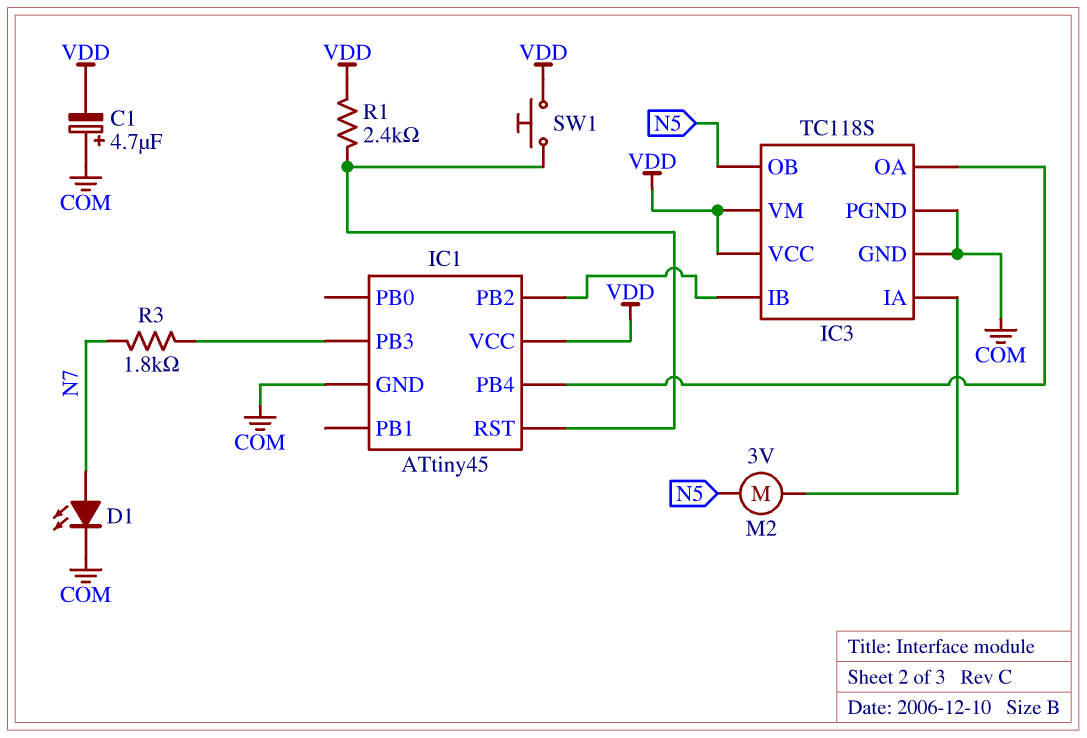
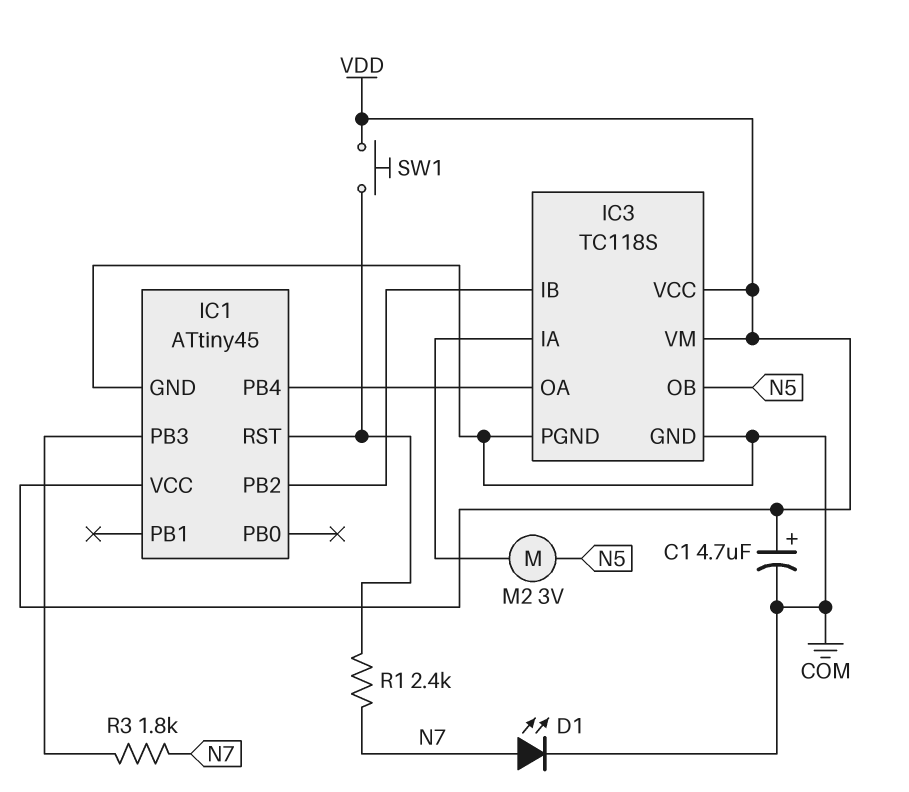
C1: 4.7uF (plus COM, minus VDD) -> 4.7uF (plus VDD, minus COM)
R1: 2.4k (IC1/RST, VDD) -> 2.4k (IC1/RST, N7)

